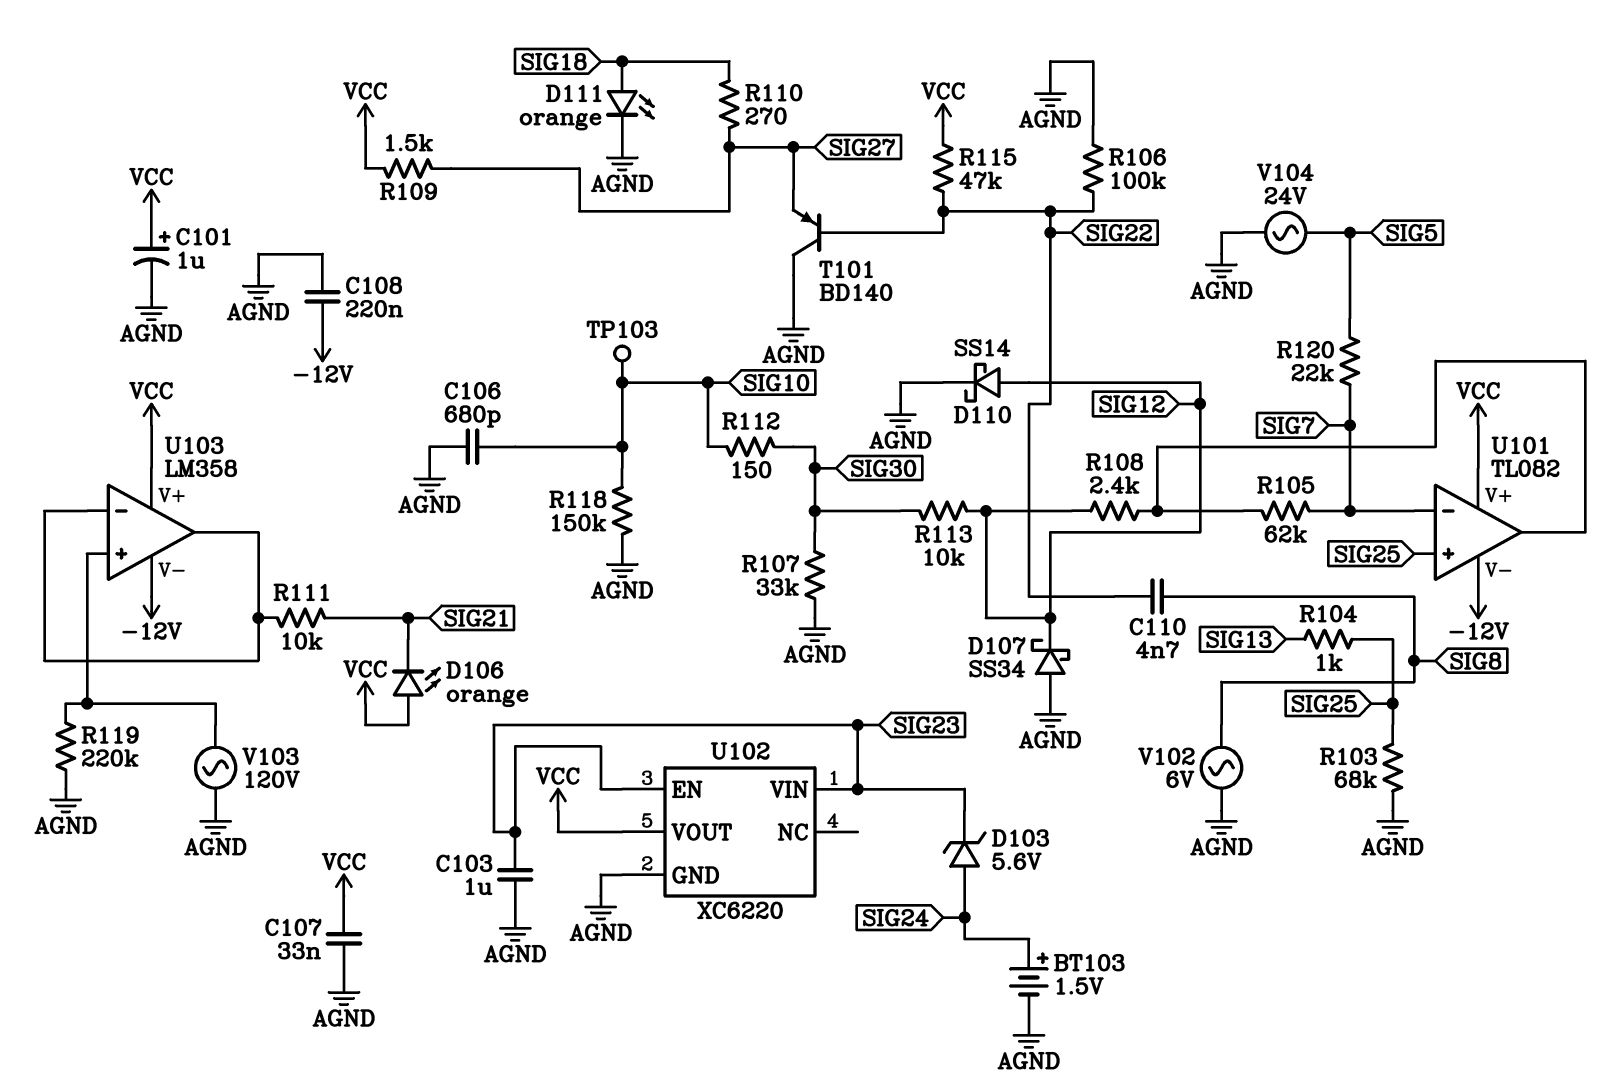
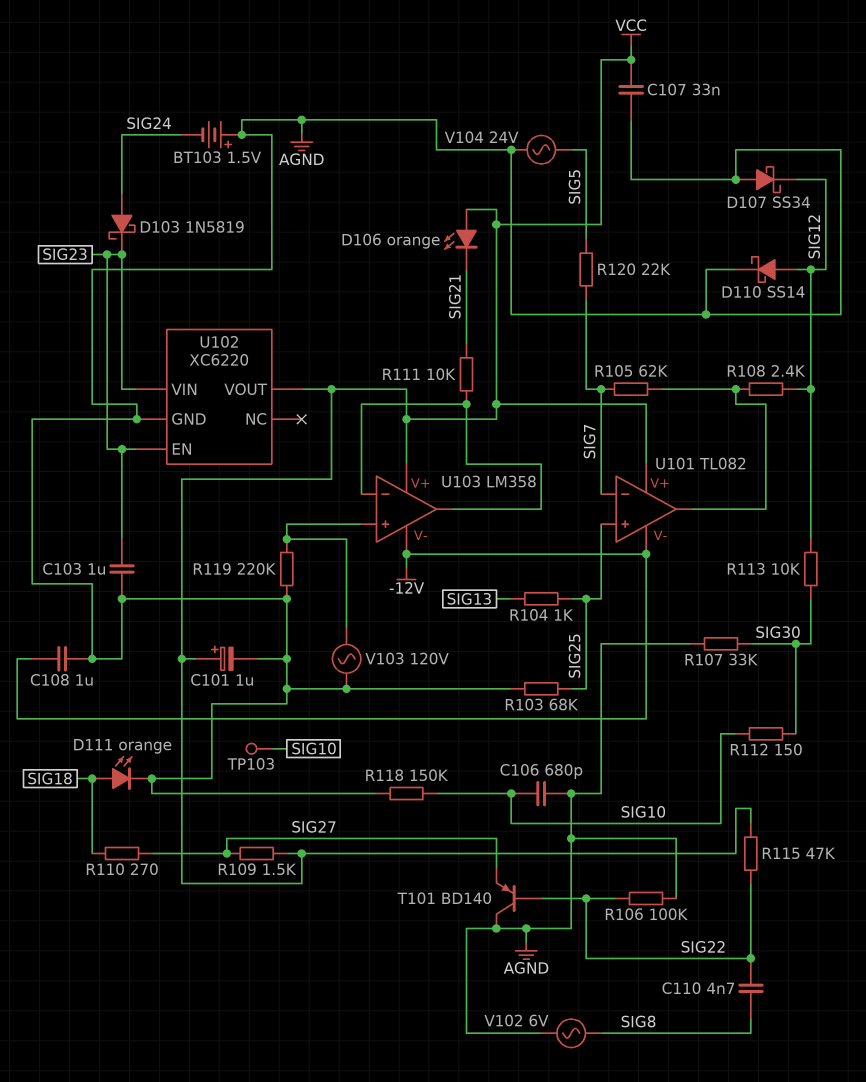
BT103: 1.5V (plus SIG24, minus AGND) -> 1.5V (plus AGND, minus SIG24)
C108: 220nF (-12V, AGND) -> 1uF (-12V, AGND)
D103: zener 5.6V (A SIG24, K SIG23) -> schottky 1N5819 (A SIG24, K SIG23)

